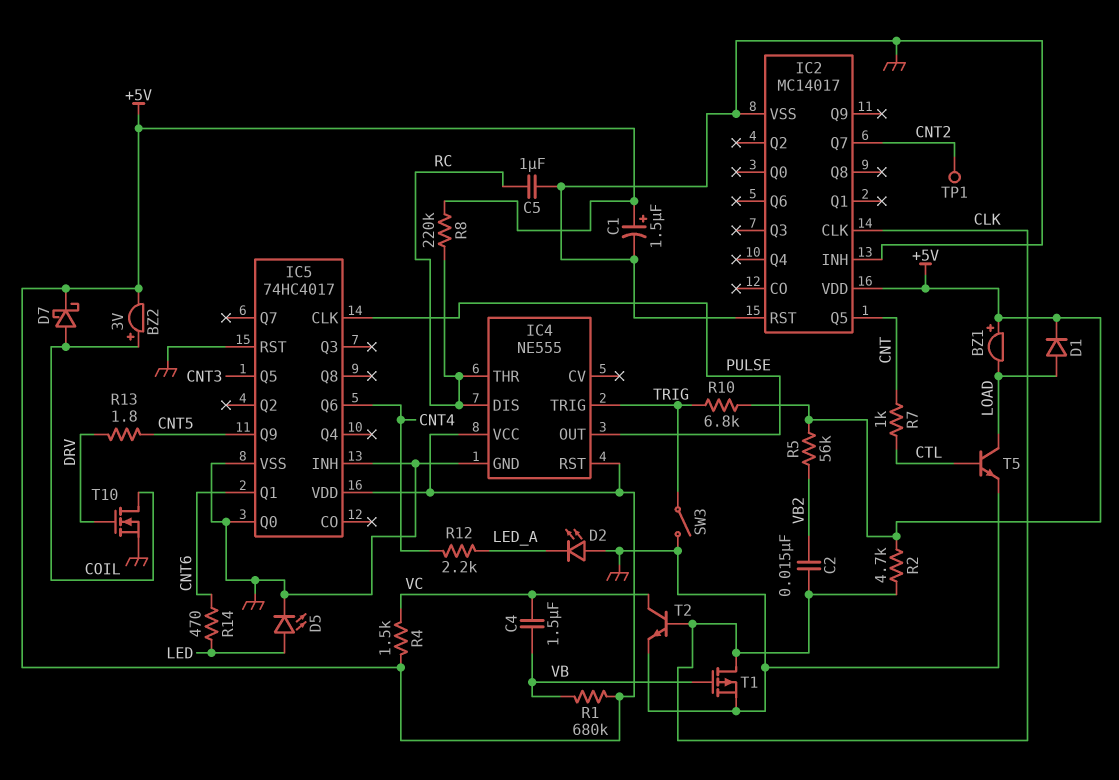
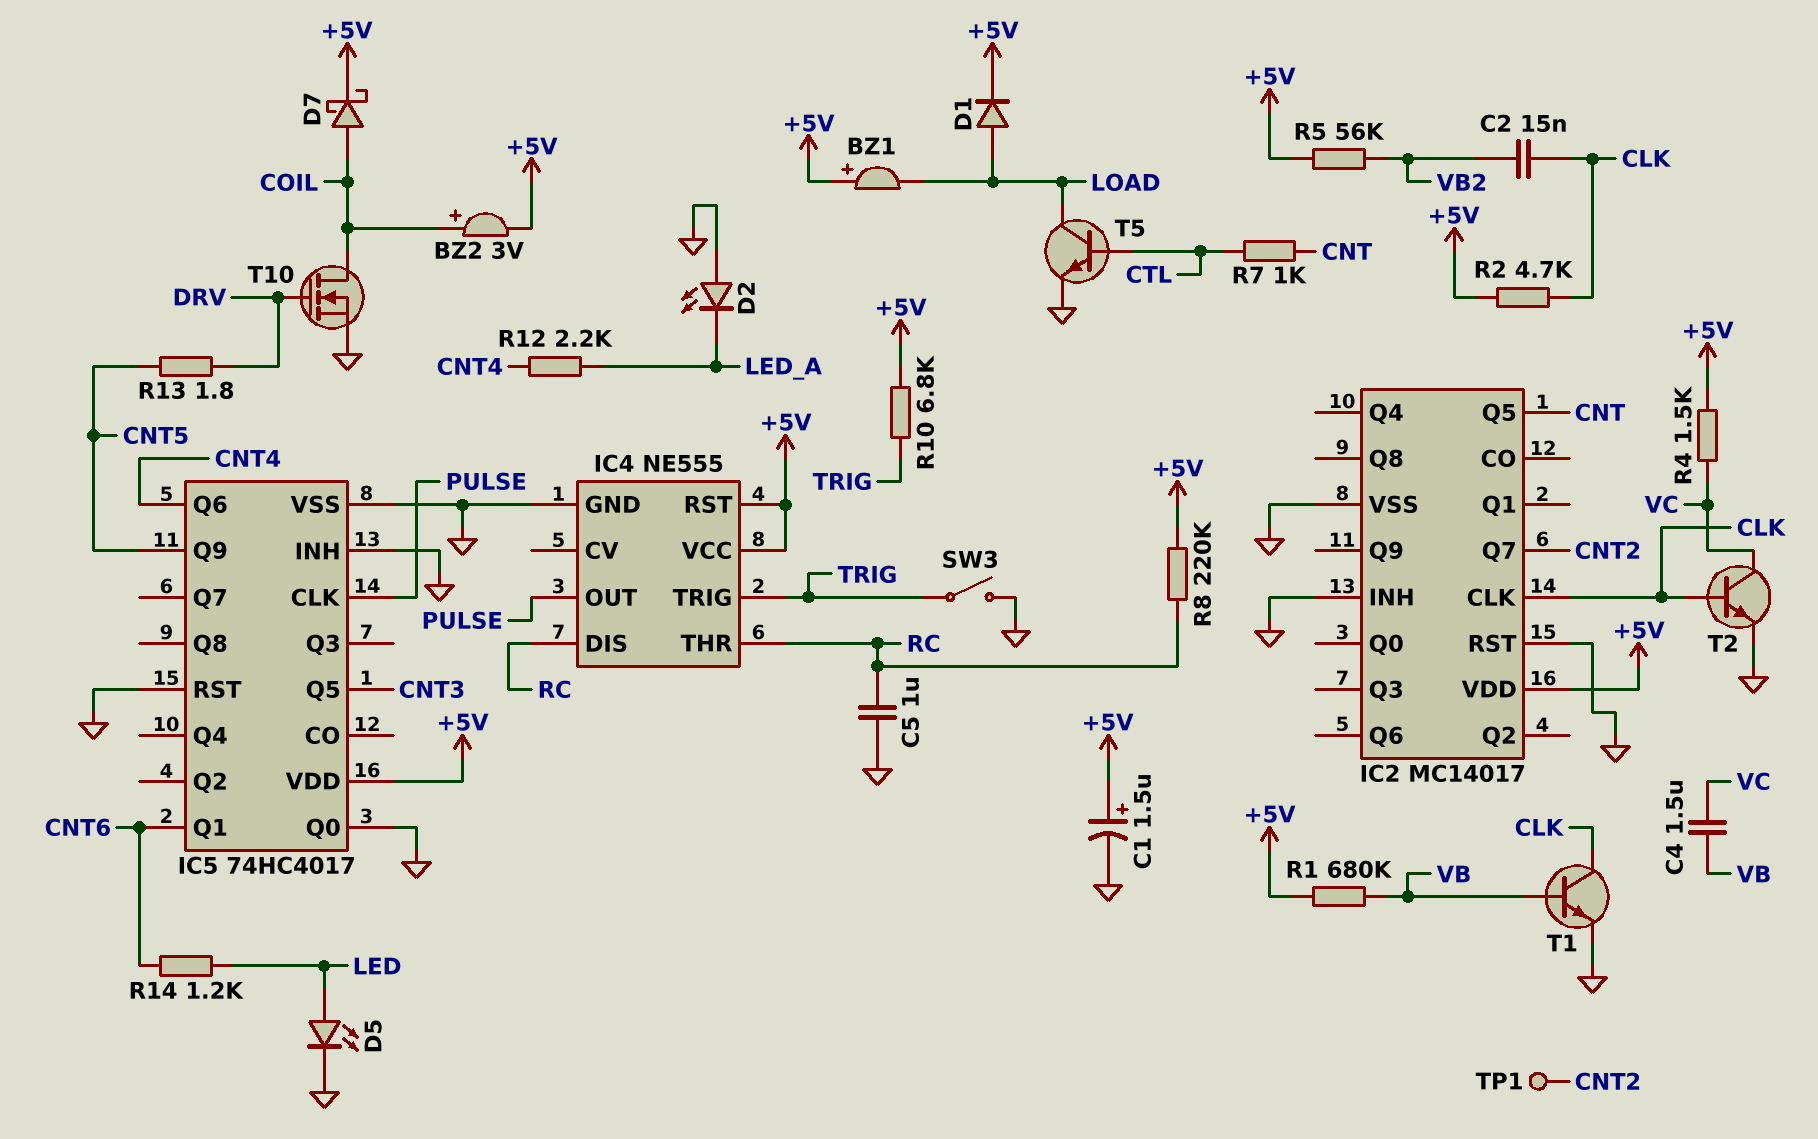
R14: 470 (CNT6, LED) -> 1.2k (CNT6, LED)
T1: PMOS (G VB, D CLK, S GND) -> NPN (B VB, C CLK, E GND)

